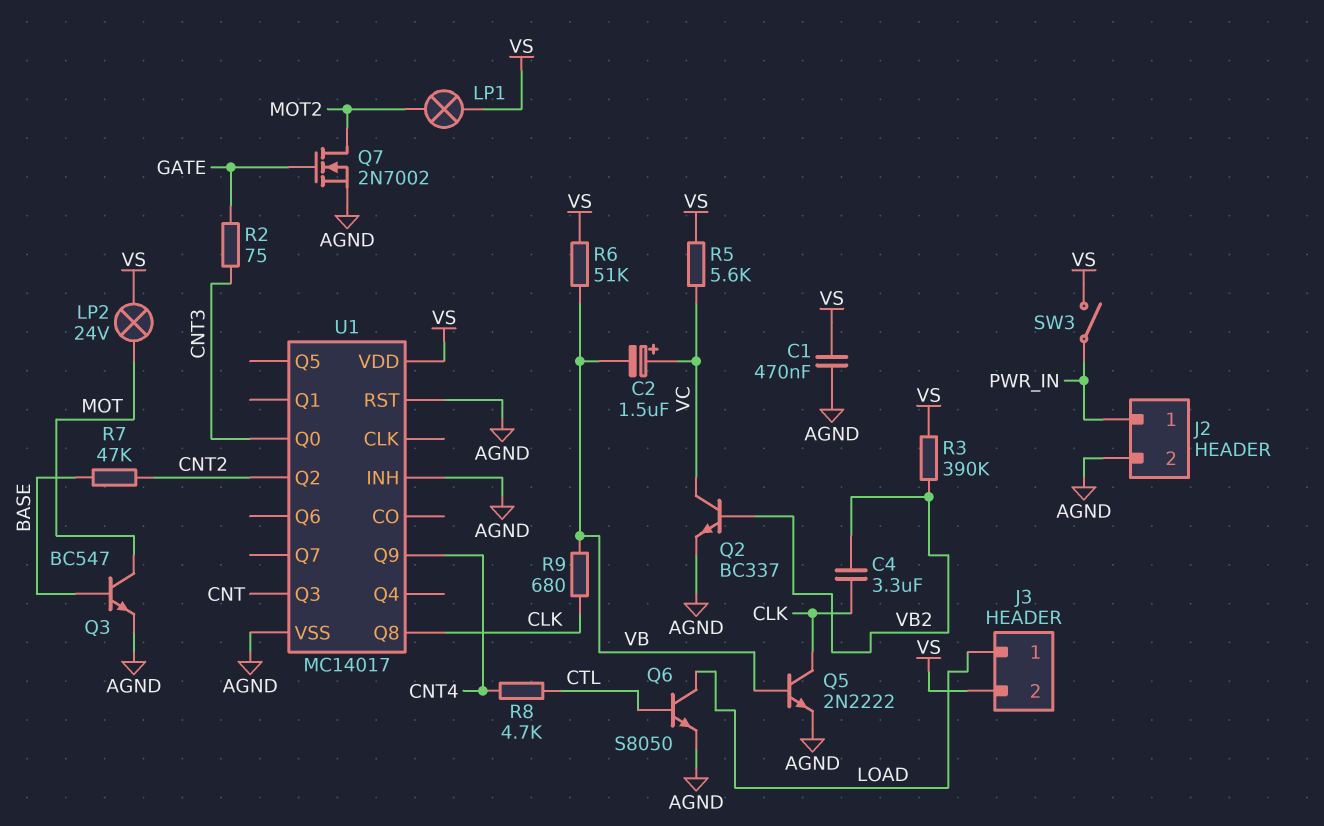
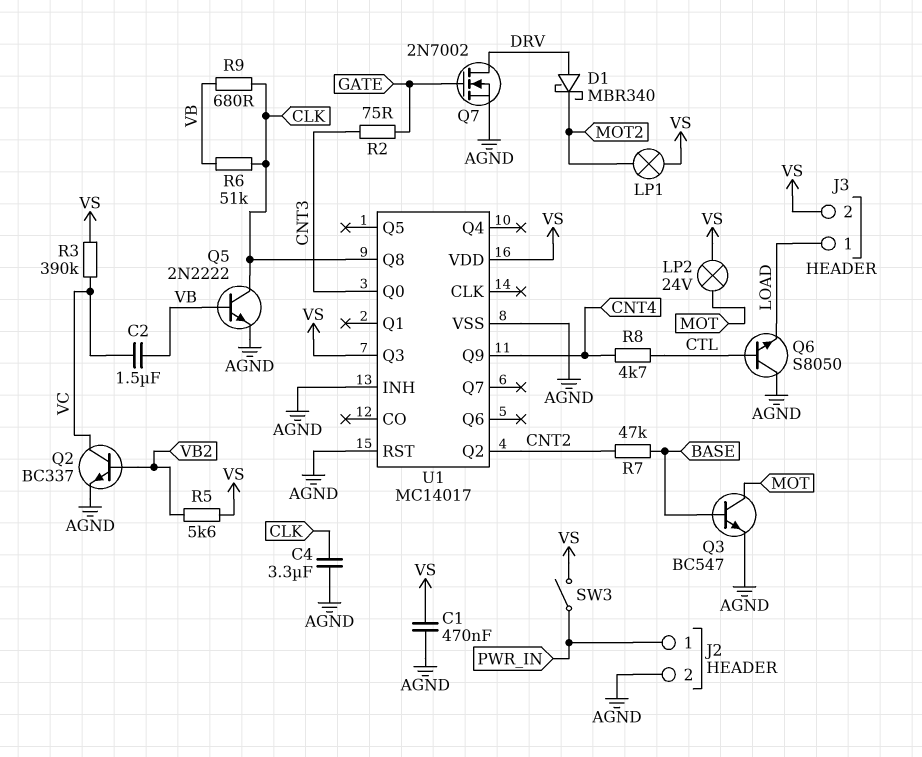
C2: 1.5uF (plus VC, minus VB) -> 1.5uF (VB, VC)
C4: 3.3uF (CLK, VB2) -> 3.3uF (AGND, CLK)
D1: none -> schottky MBR340 (A DRV, K MOT2)
Q6: NPN S8050 (B CTL, C LOAD, E AGND) -> NPN S8050 (B CTL, C AGND, E LOAD)
Q7: NMOS 2N7002 (G GATE, D MOT2, S AGND) -> NMOS 2N7002 (G GATE, D DRV, S AGND)
R3: 390k (VB2, VS) -> 390k (VC, VS)
R5: 5.6k (VC, VS) -> 5.6k (VB2, VS)
R6: 51k (VB, VS) -> 51k (CLK, VB)
U1 pin Q3: CNT -> VS

